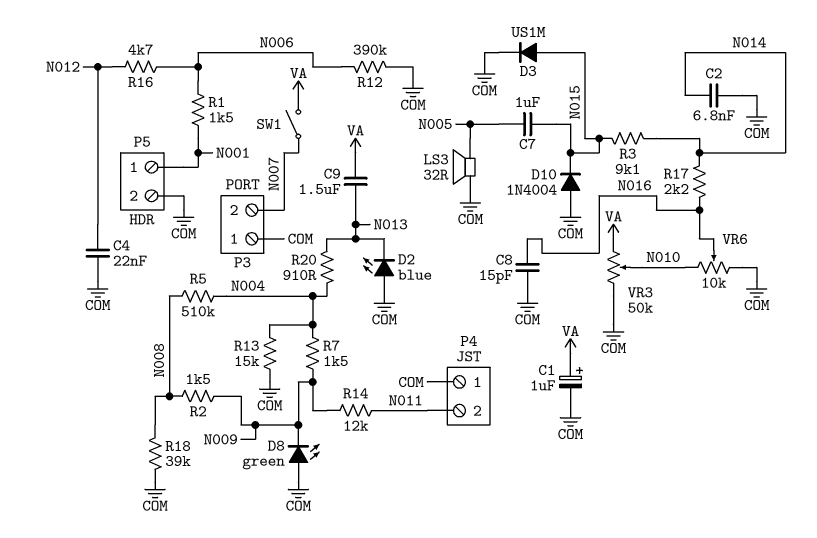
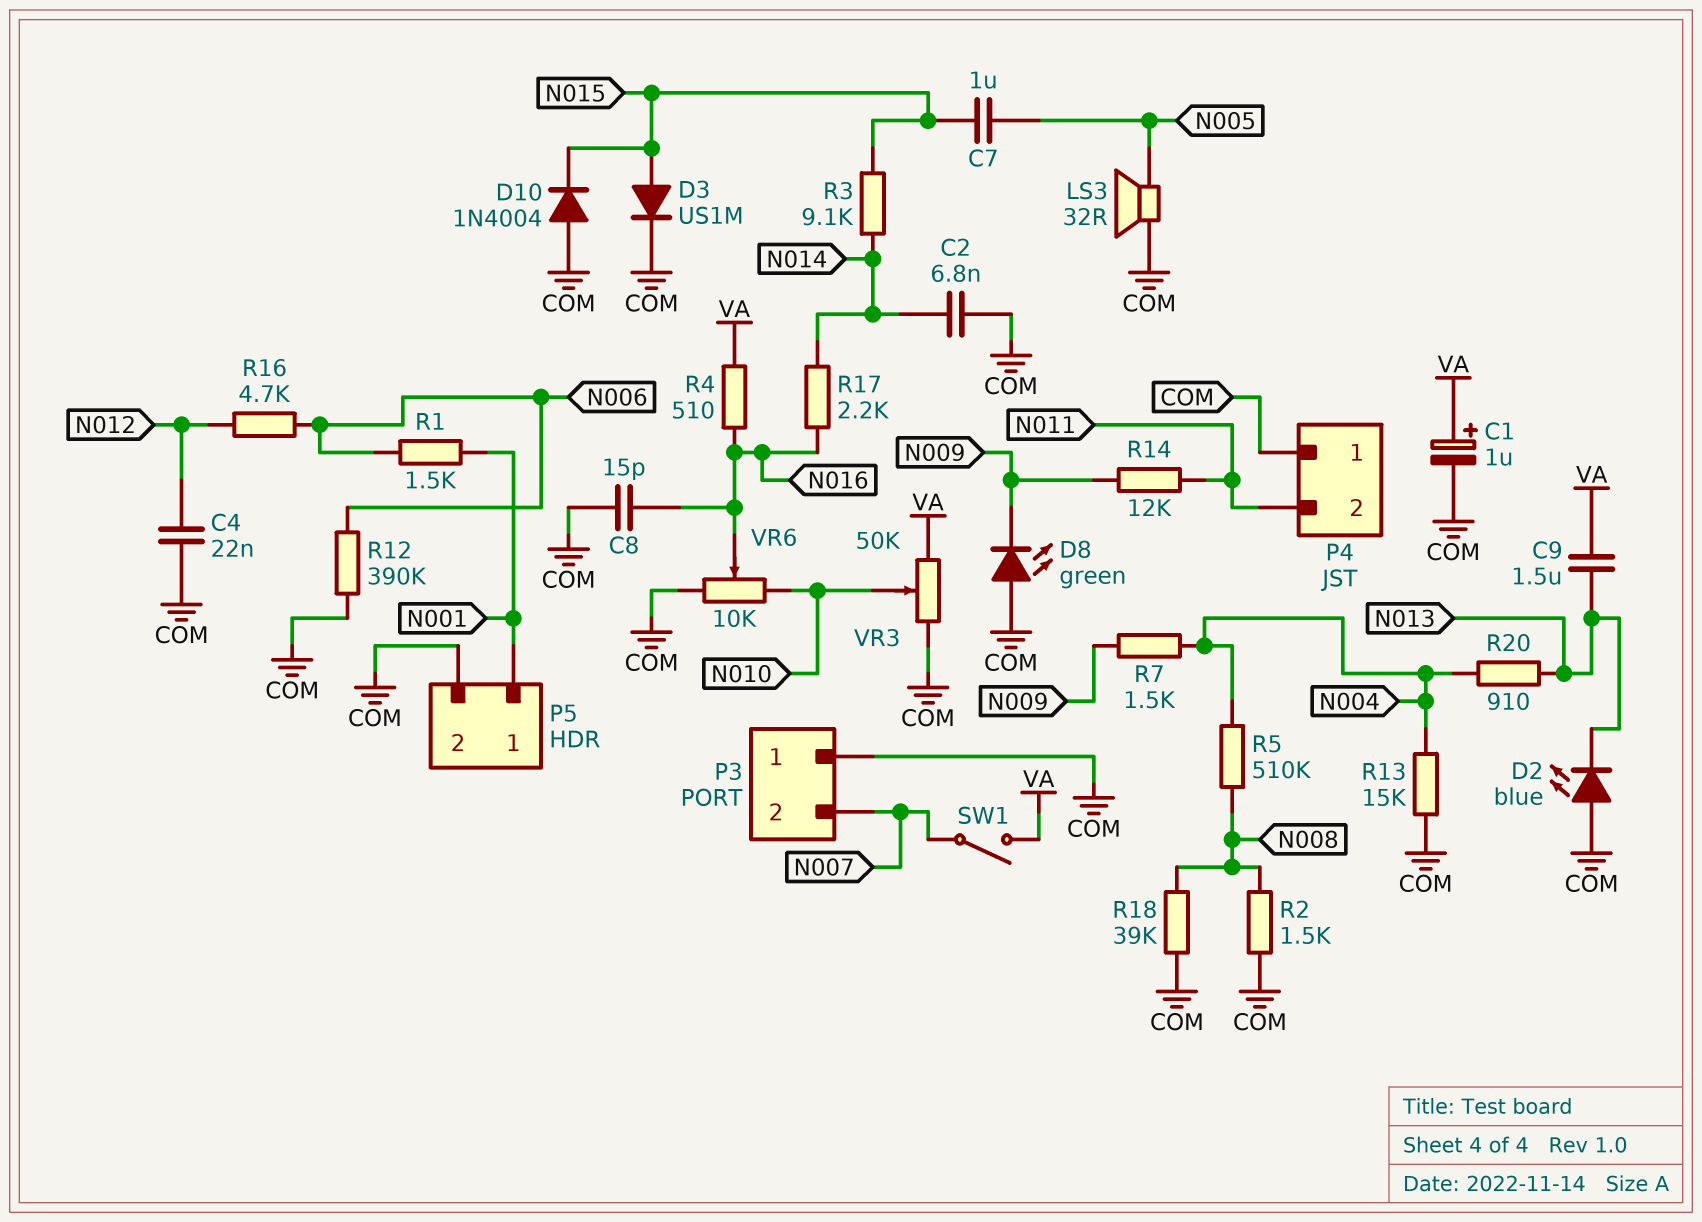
R2: 1.5k (N008, N009) -> 1.5k (COM, N008)
R4: none -> 510 (N016, VA)

